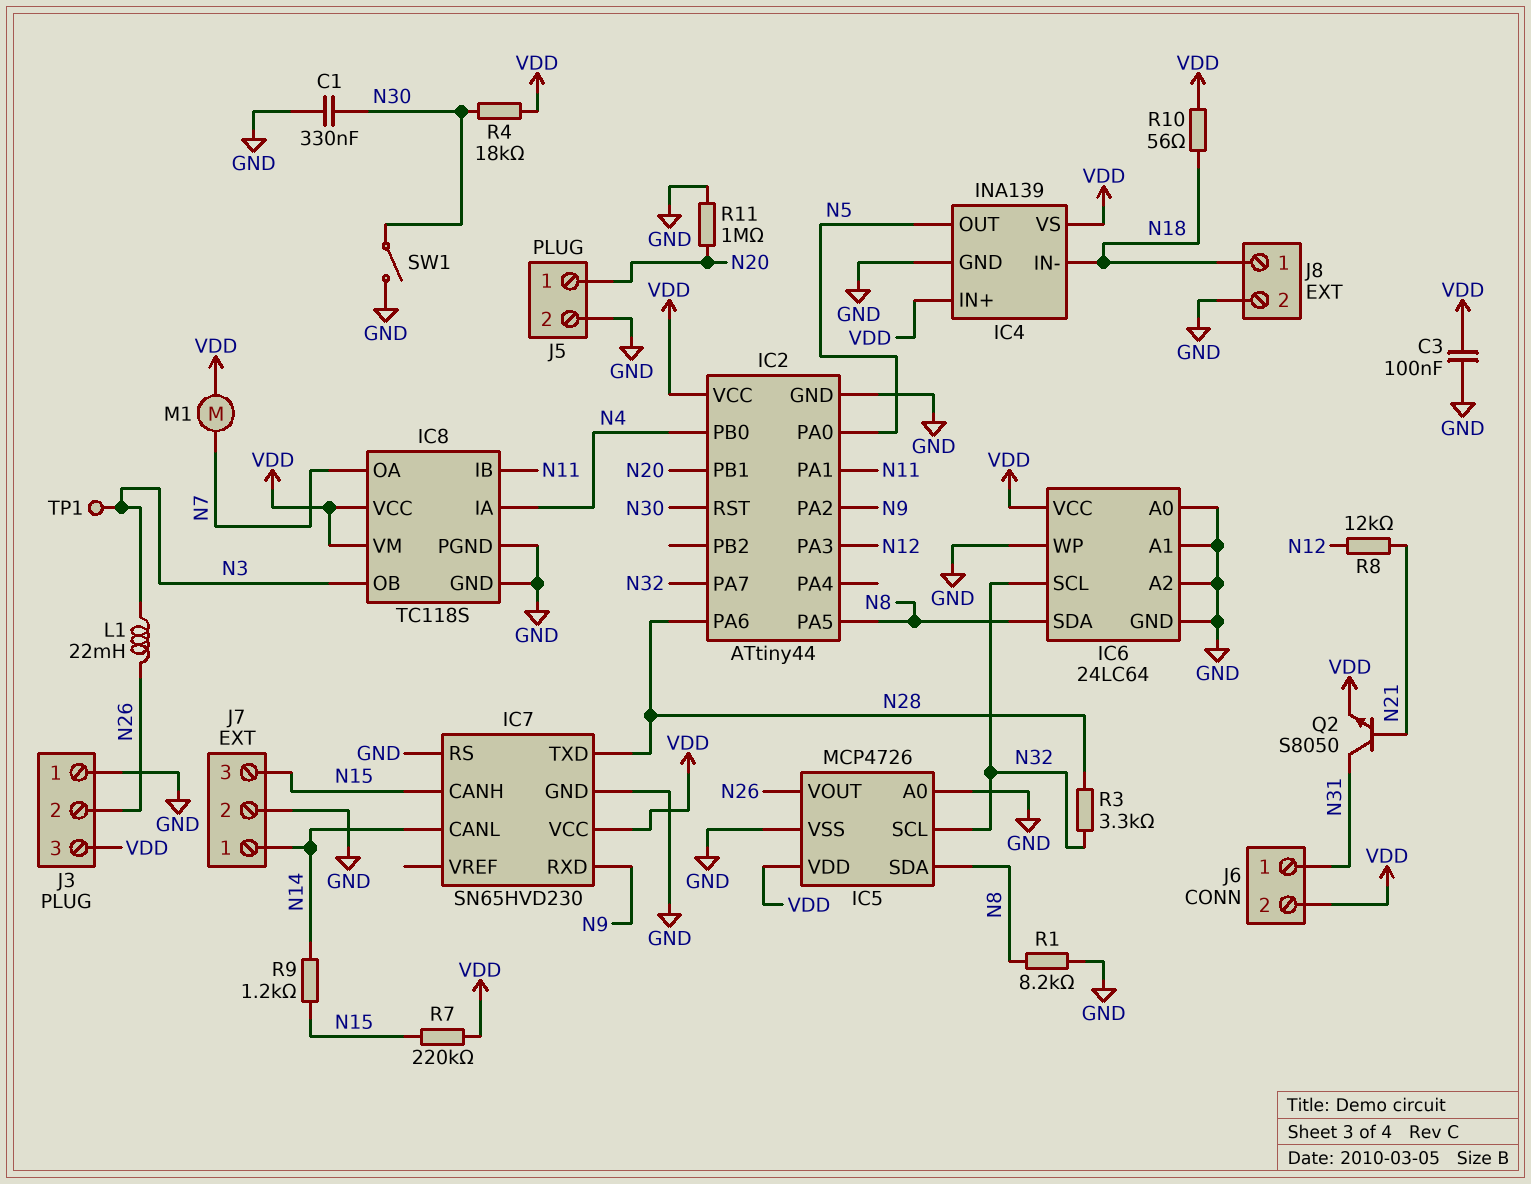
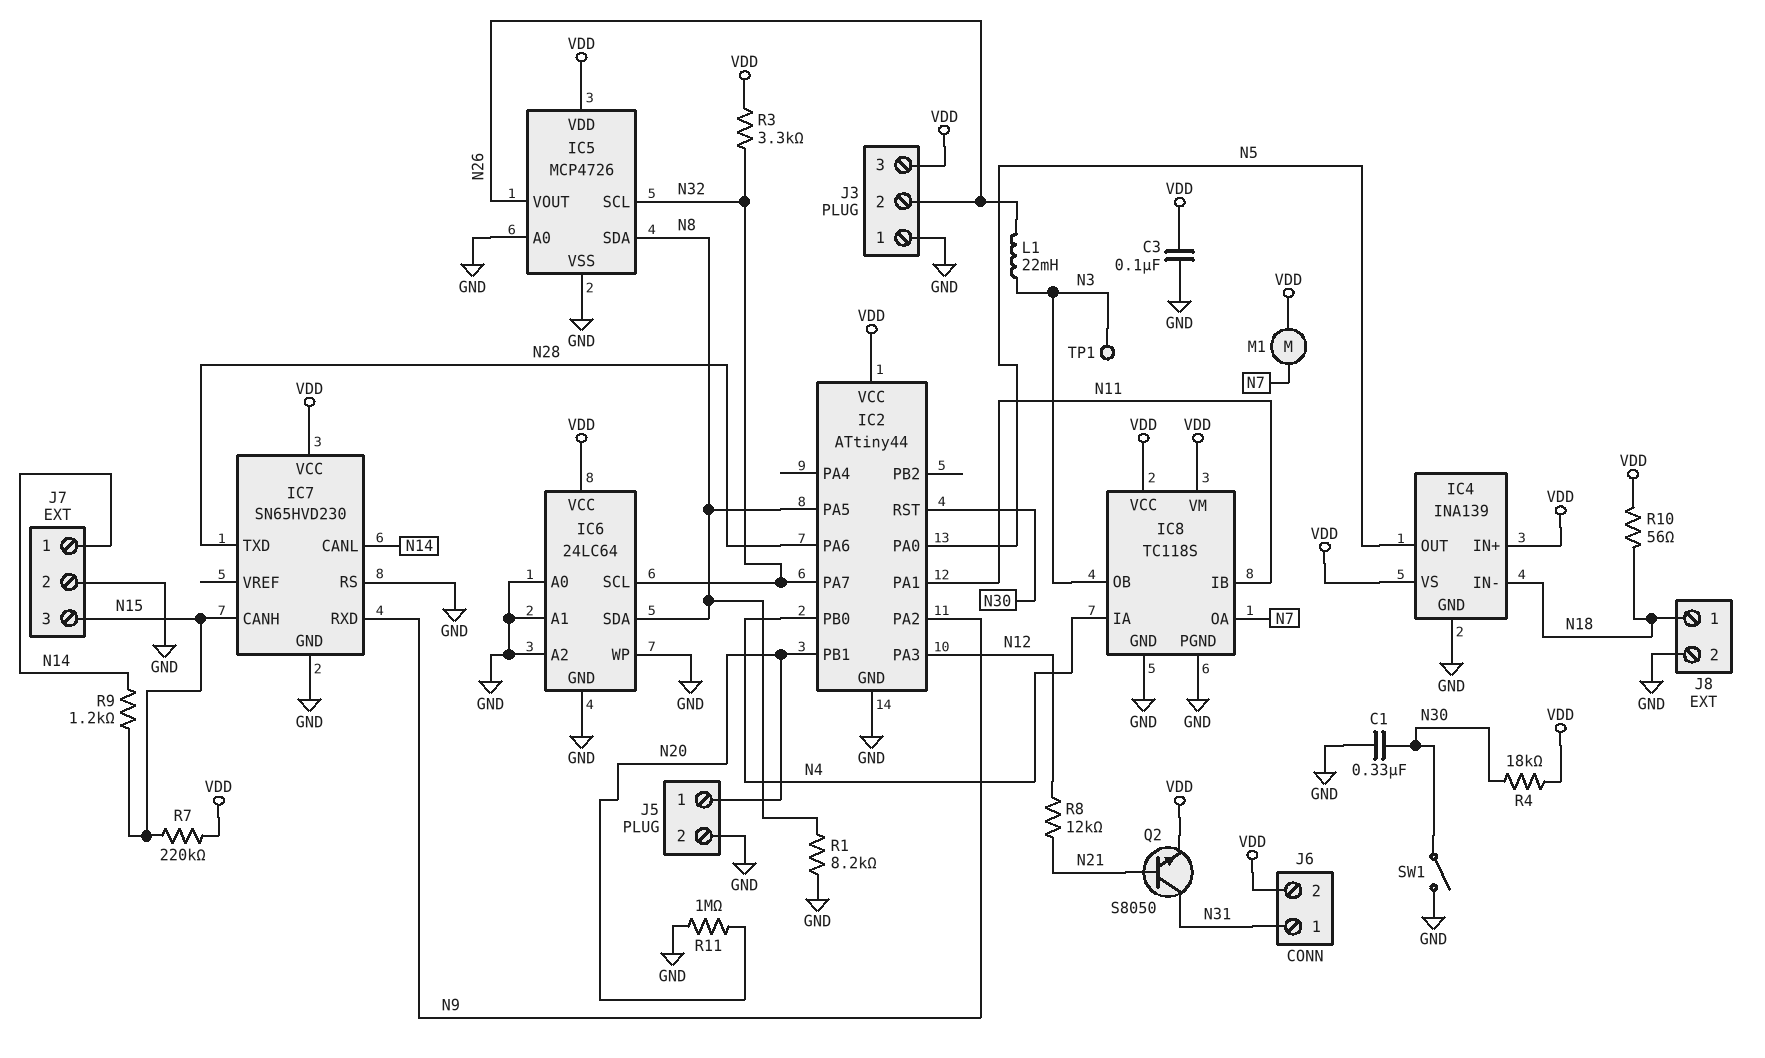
R3: 3.3k (N28, N32) -> 3.3k (N32, VDD)

